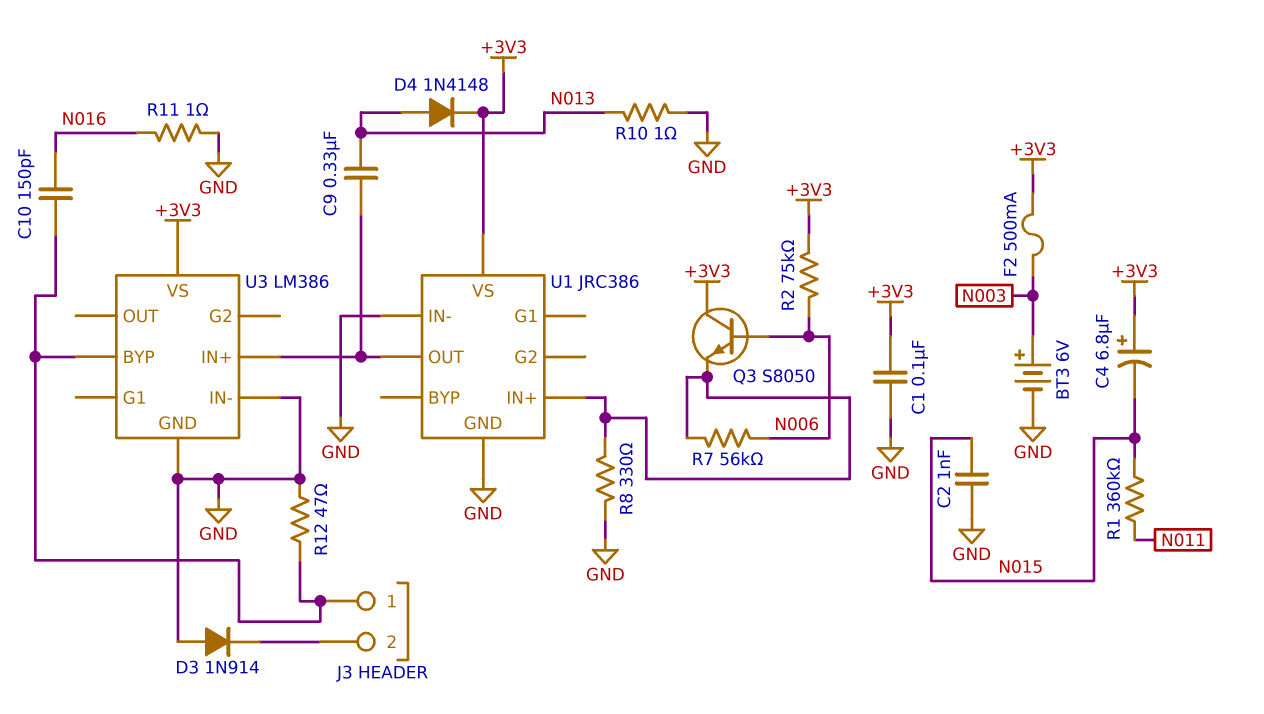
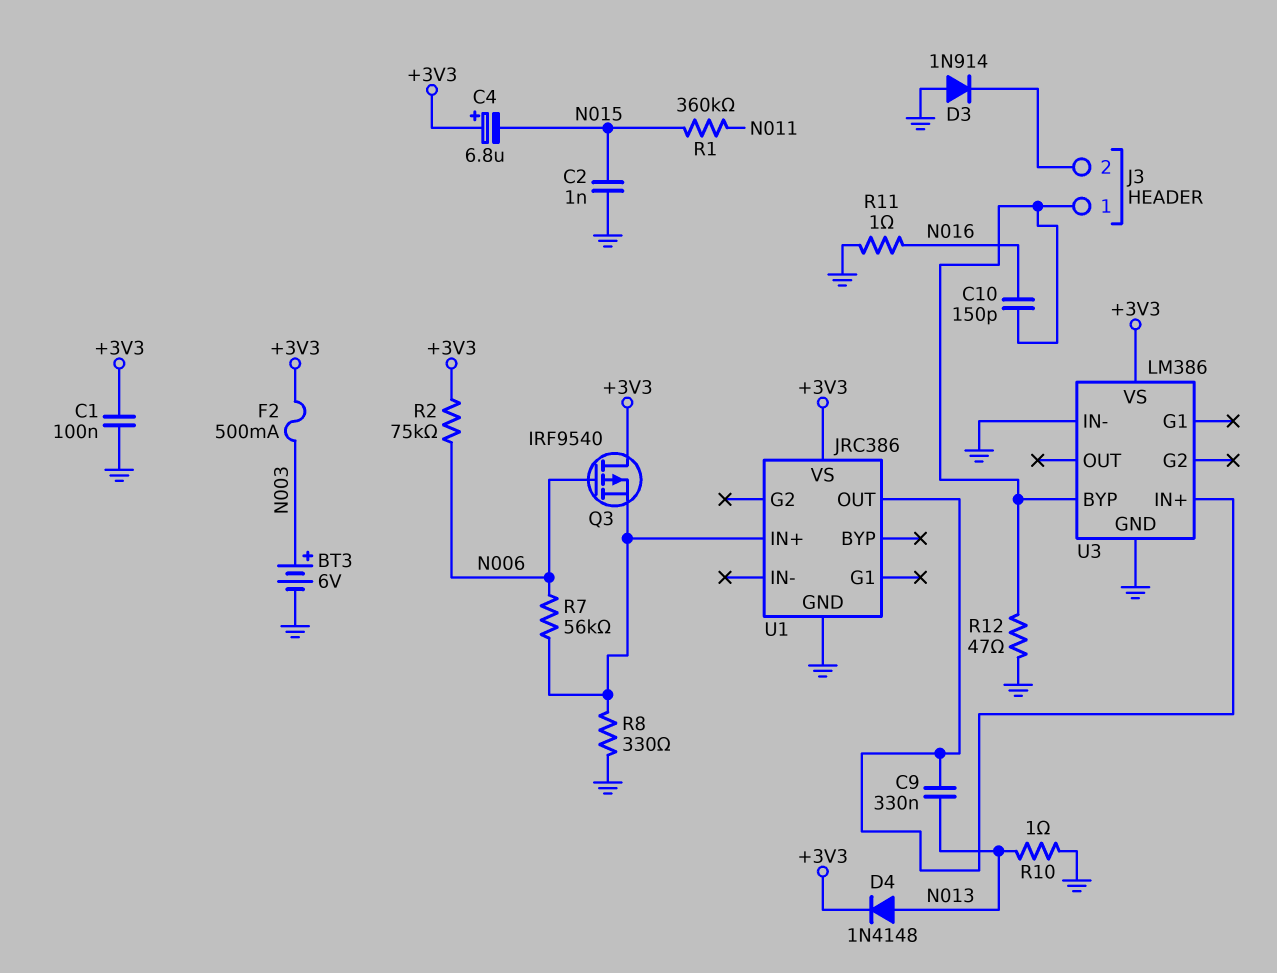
Q3: NPN S8050 (B N006, C +3V3, E U1/IN+) -> PMOS IRF9540 (G N006, D +3V3, S U1/IN+)
U1 pin IN-: GND -> none

